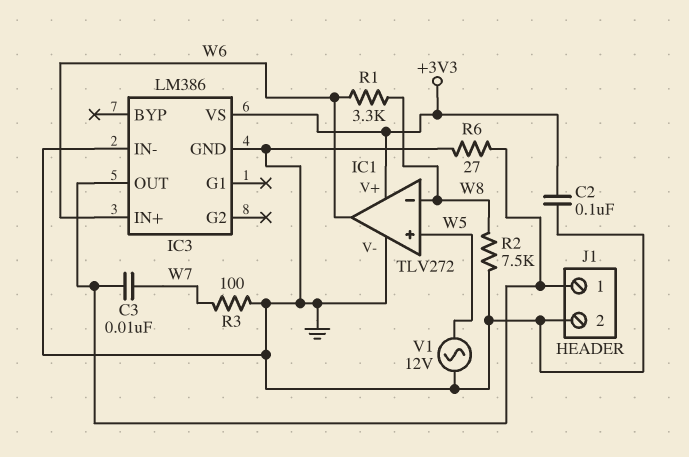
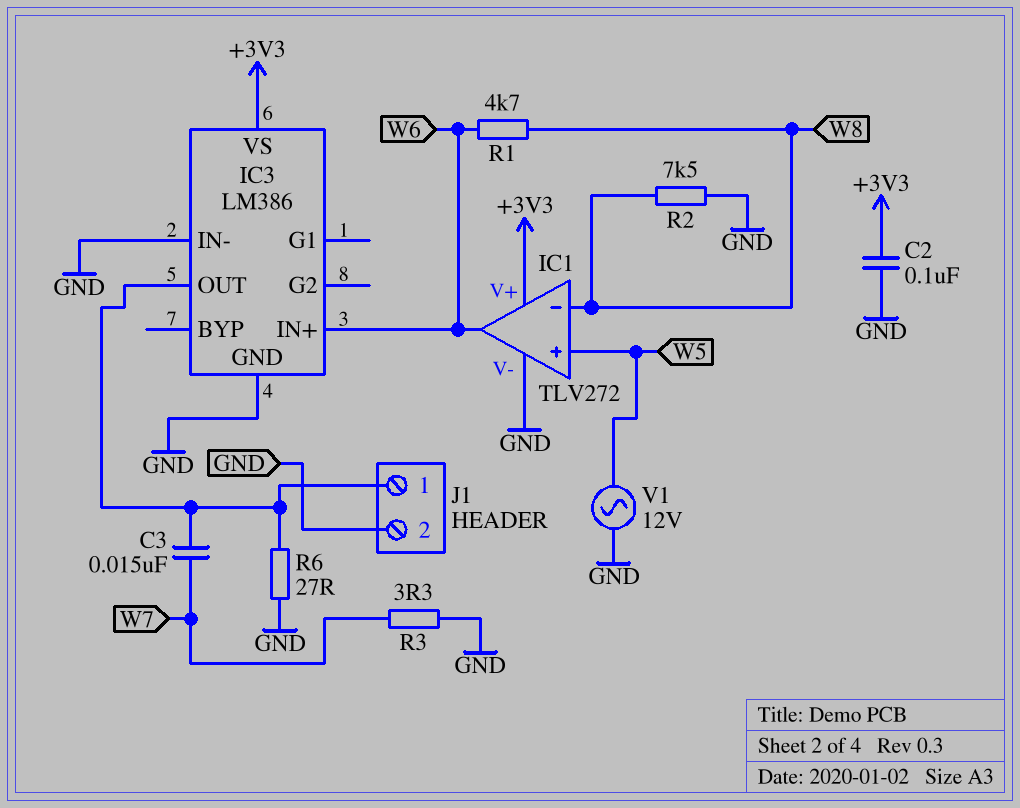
C3: 10nF (IC3/OUT, W7) -> 15nF (IC3/OUT, W7)
R1: 3.3k (W6, W8) -> 4.7k (W6, W8)
R3: 100 (GND, W7) -> 3.3 (GND, W7)

